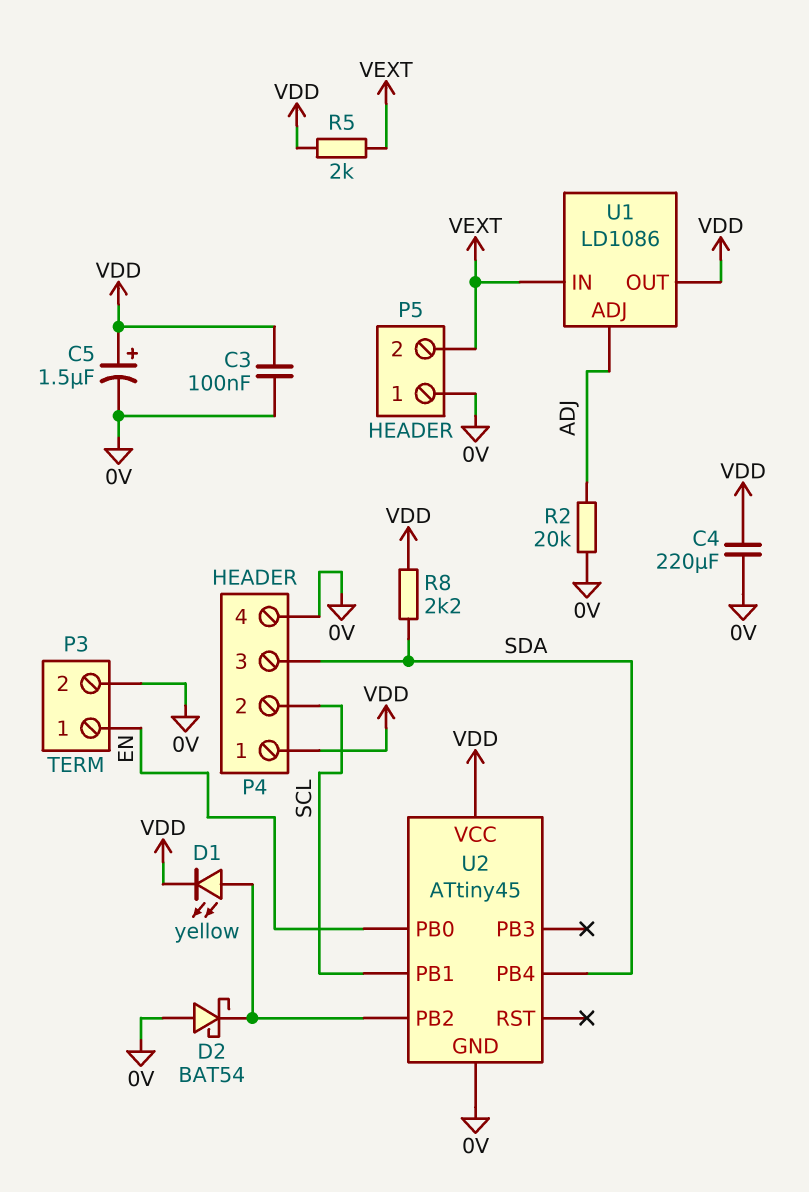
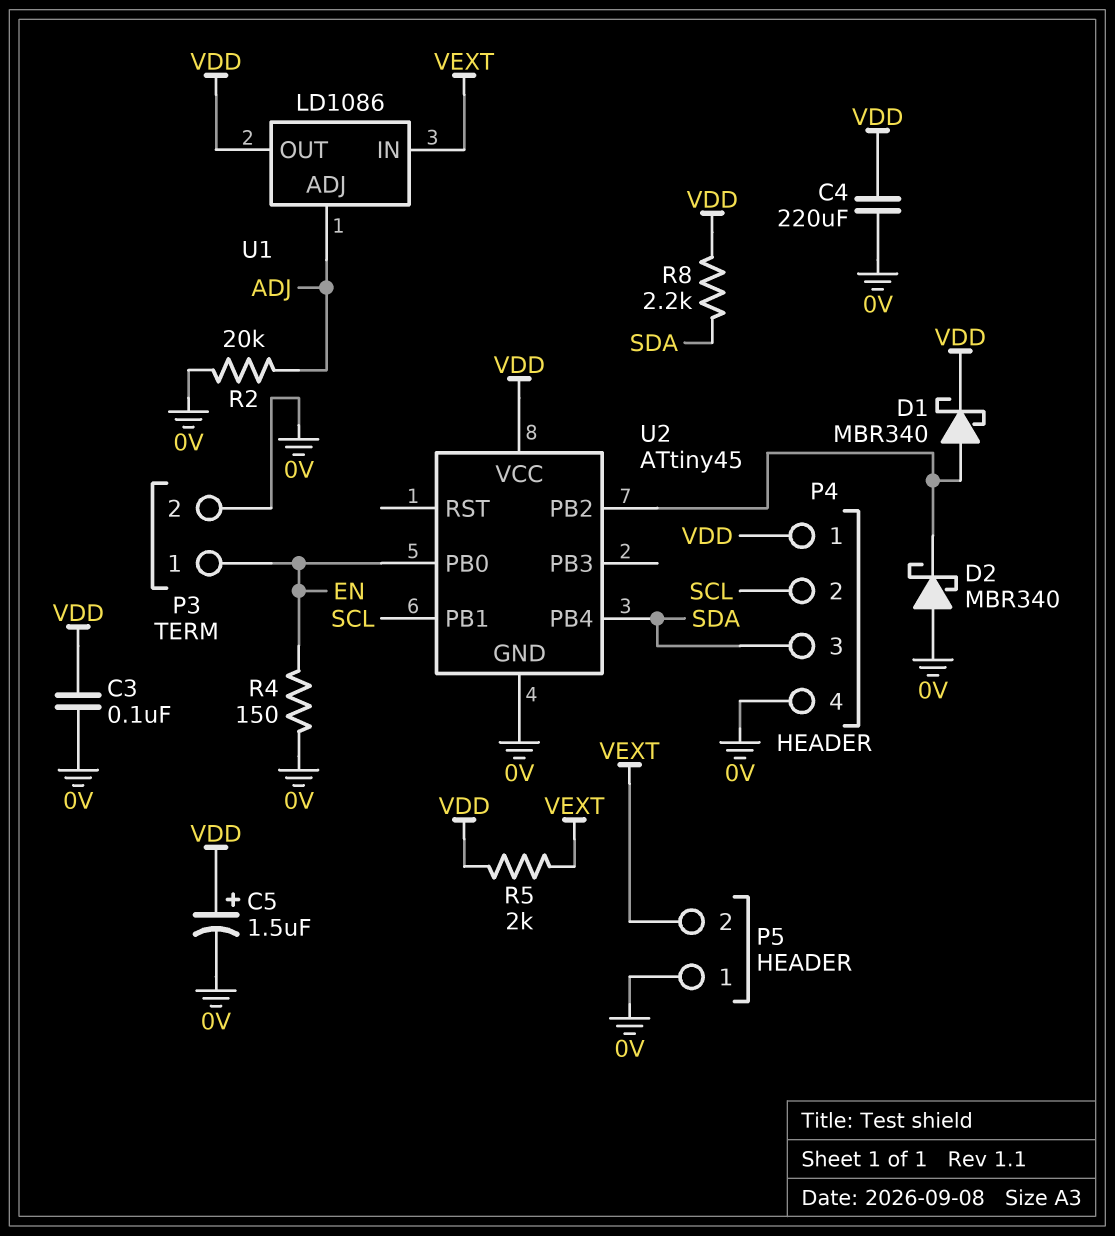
D1: LED yellow (A U2/PB2, K VDD) -> schottky MBR340 (A U2/PB2, K VDD)
D2: schottky BAT54 (A 0V, K U2/PB2) -> schottky MBR340 (A 0V, K U2/PB2)
R4: none -> 150 (0V, EN)

